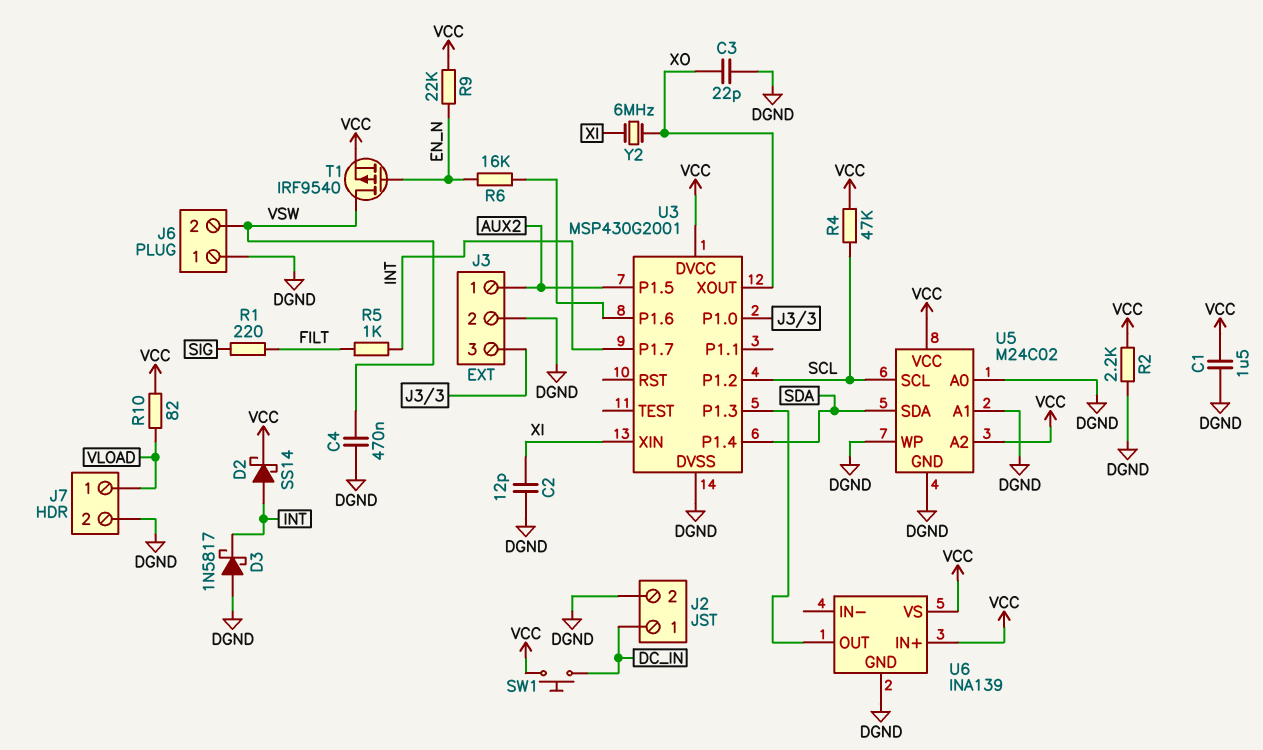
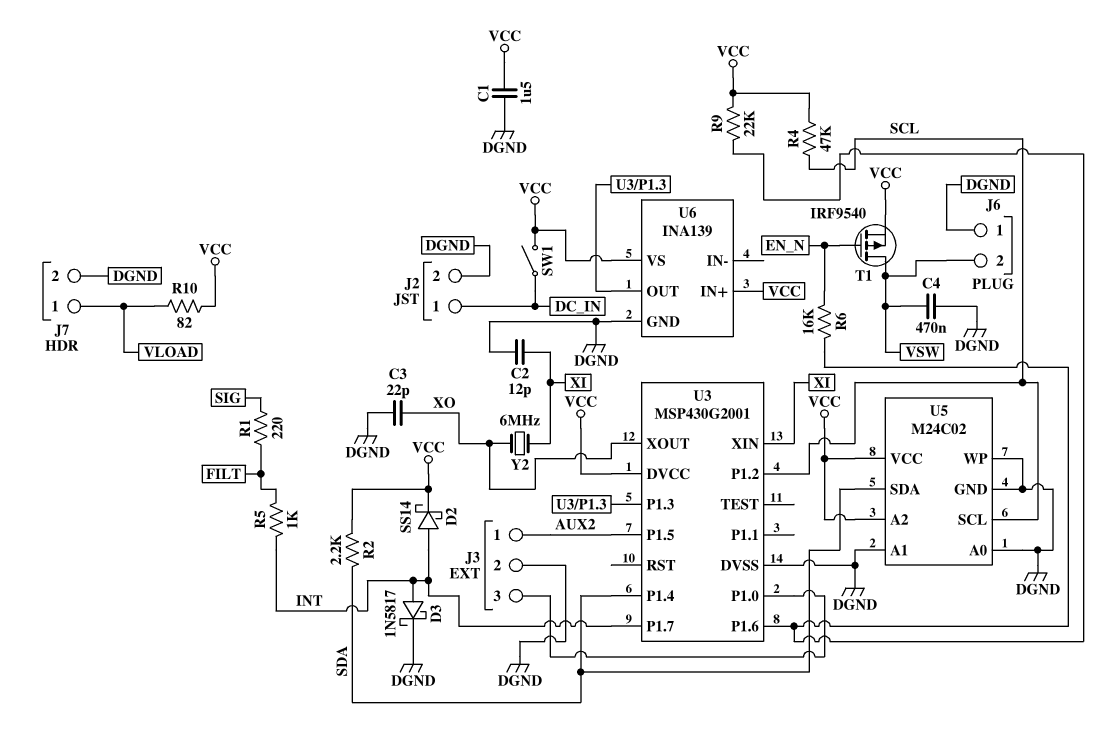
D3: schottky 1N5817 (A DGND, K INT) -> schottky 1N5817 (A INT, K DGND)
R2: 2.2k (DGND, VCC) -> 2.2k (SDA, VCC)
R9: 22k (EN_N, VCC) -> 22k (U3/P1.6, VCC)
SW1: button (DC_IN, VCC) -> switch (DC_IN, VCC)

